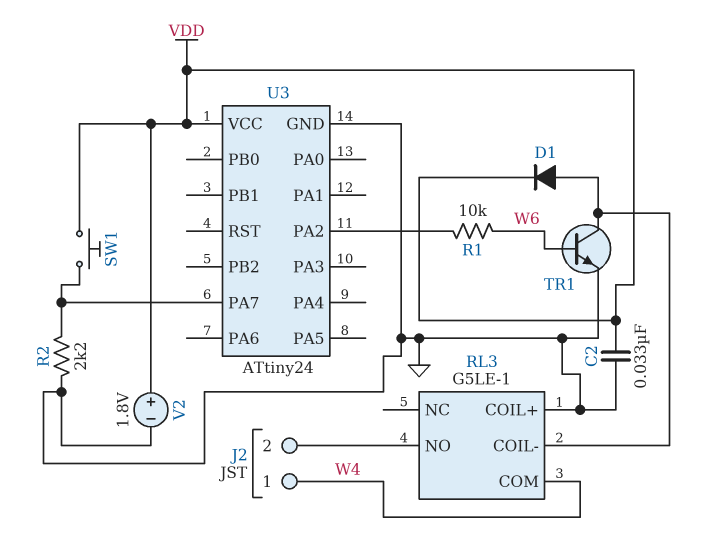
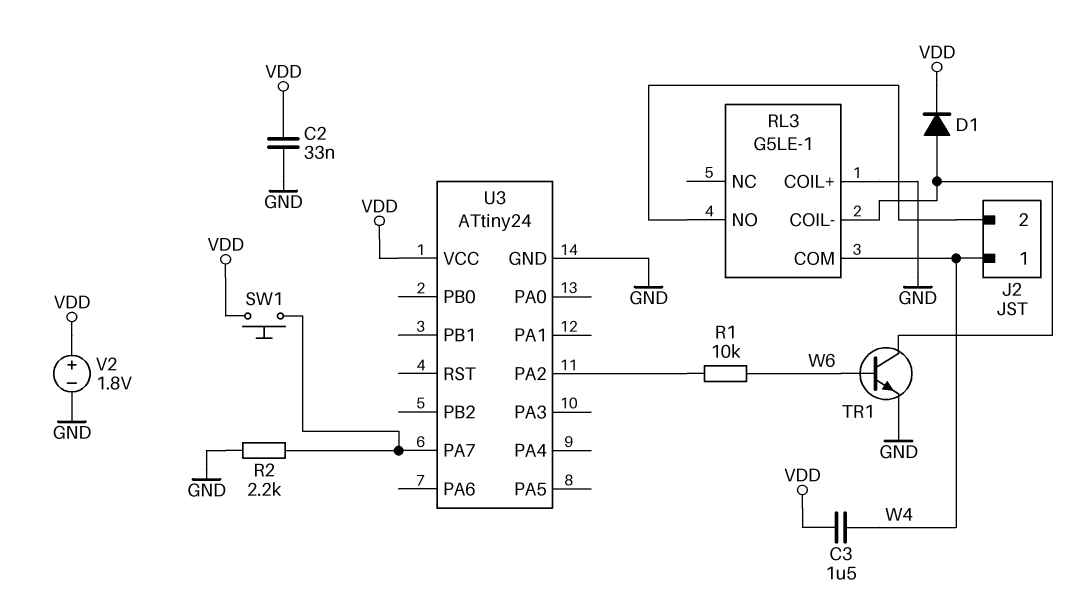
C3: none -> 1.5uF (VDD, W4)

